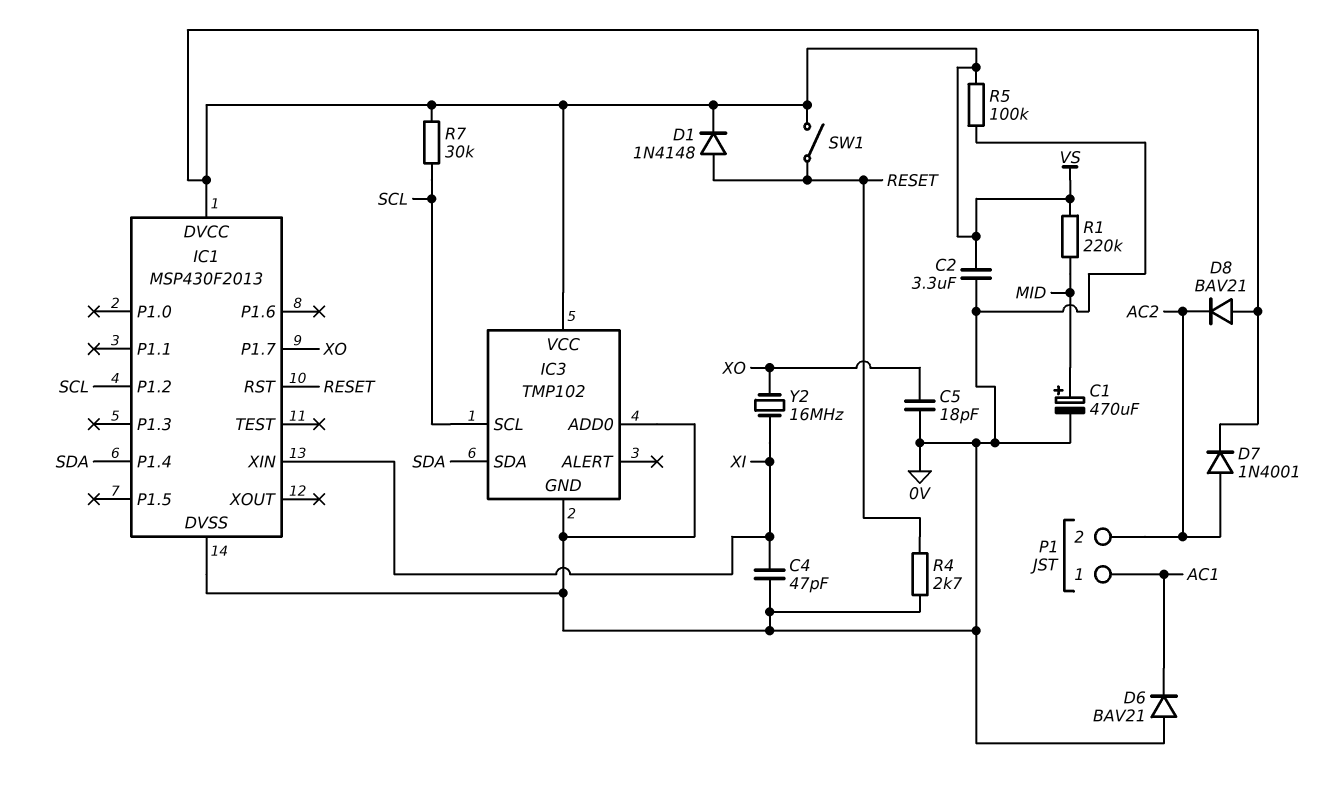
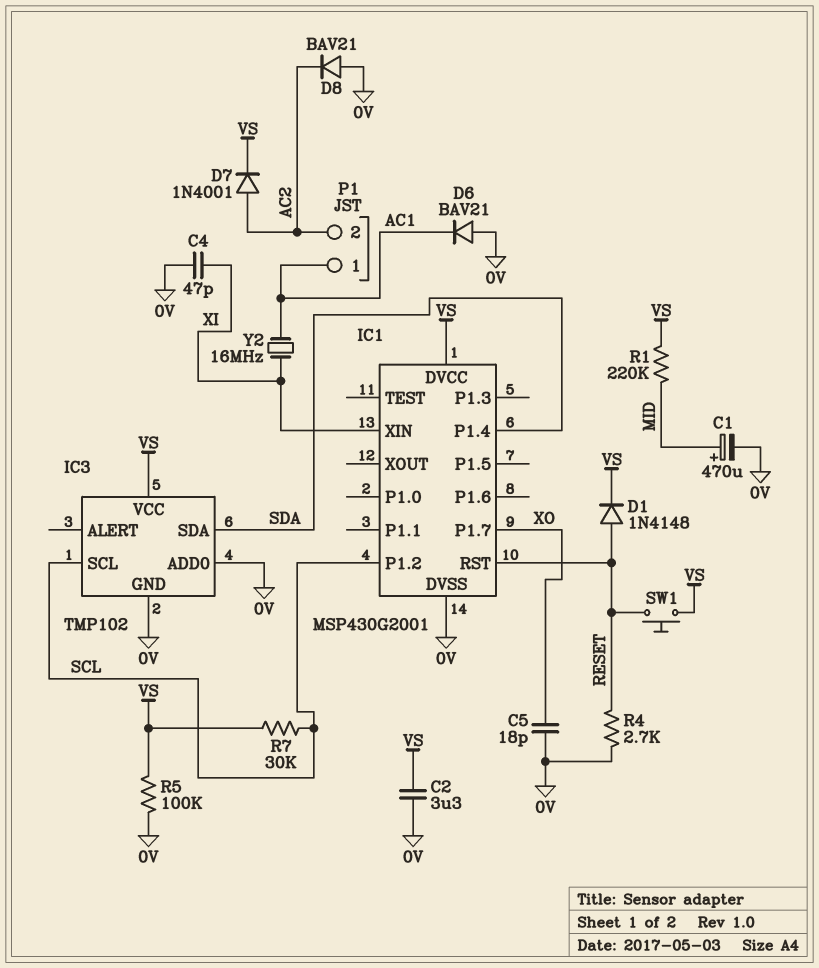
D8: diode BAV21 (A VS, K AC2) -> diode BAV21 (A 0V, K AC2)
IC1: MSP430F2013 -> MSP430G2001
SW1: switch (RESET, VS) -> button (RESET, VS)
Y2: 16MHz (XI, XO) -> 16MHz (AC1, XI)

